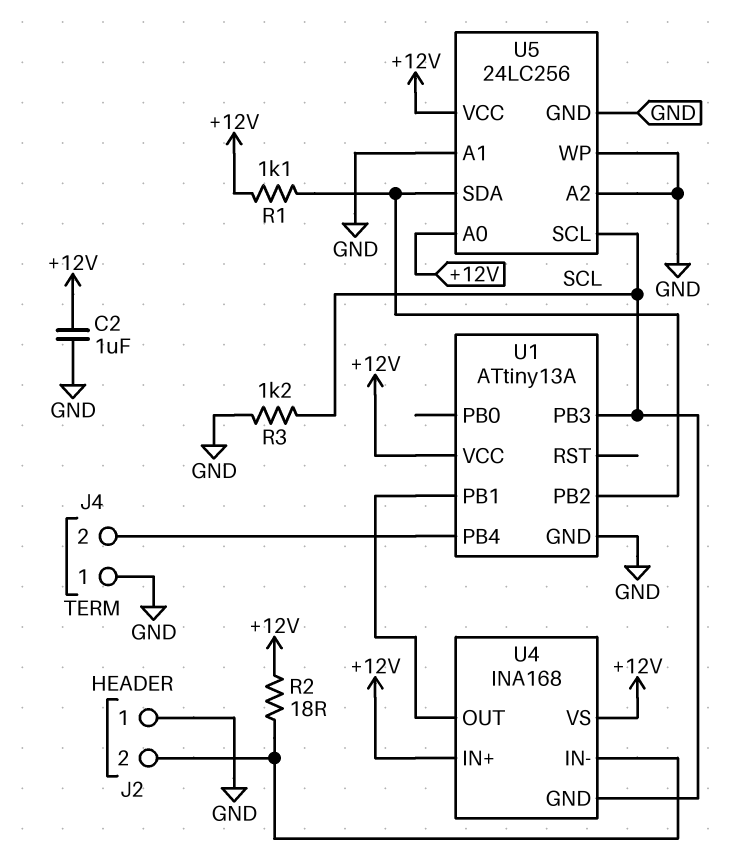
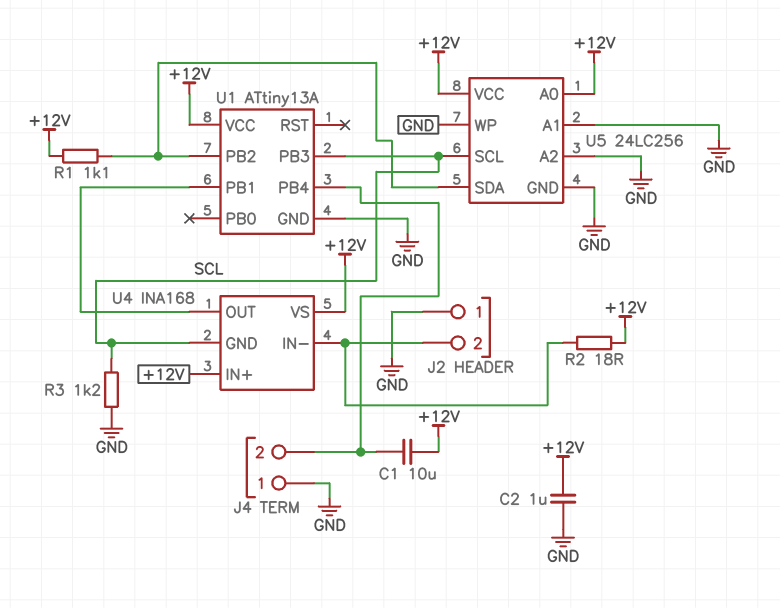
C1: none -> 10uF (+12V, J4/2)

